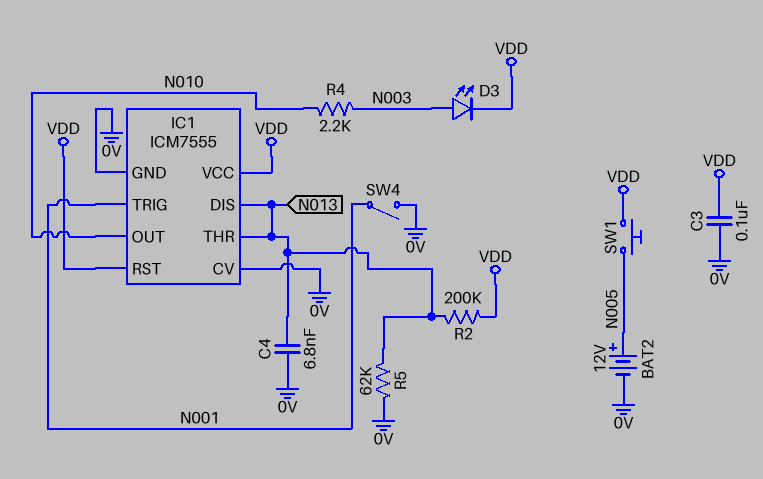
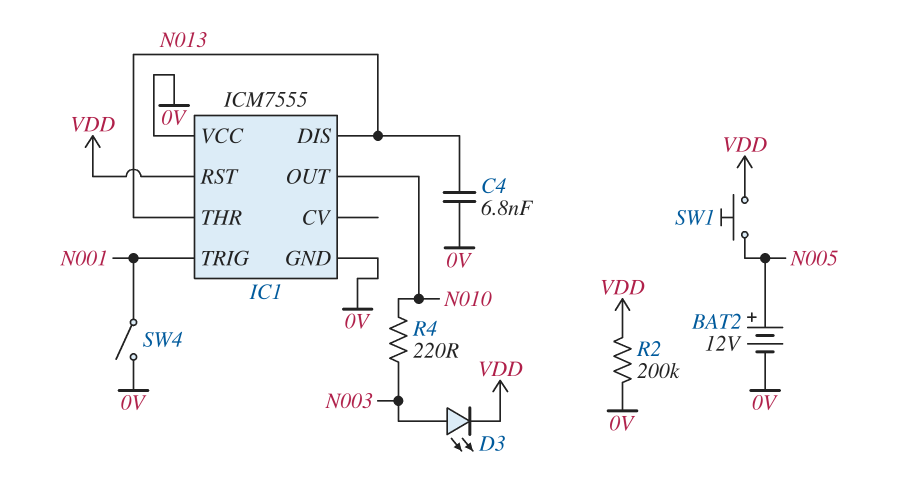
C3: 100nF (0V, VDD) -> none
IC1 pin CV: 0V -> none
IC1 pin VCC: VDD -> 0V
R2: 200k (N013, VDD) -> 200k (0V, VDD)
R4: 2.2k (N003, N010) -> 220 (N003, N010)
R5: 62k (0V, N013) -> none

